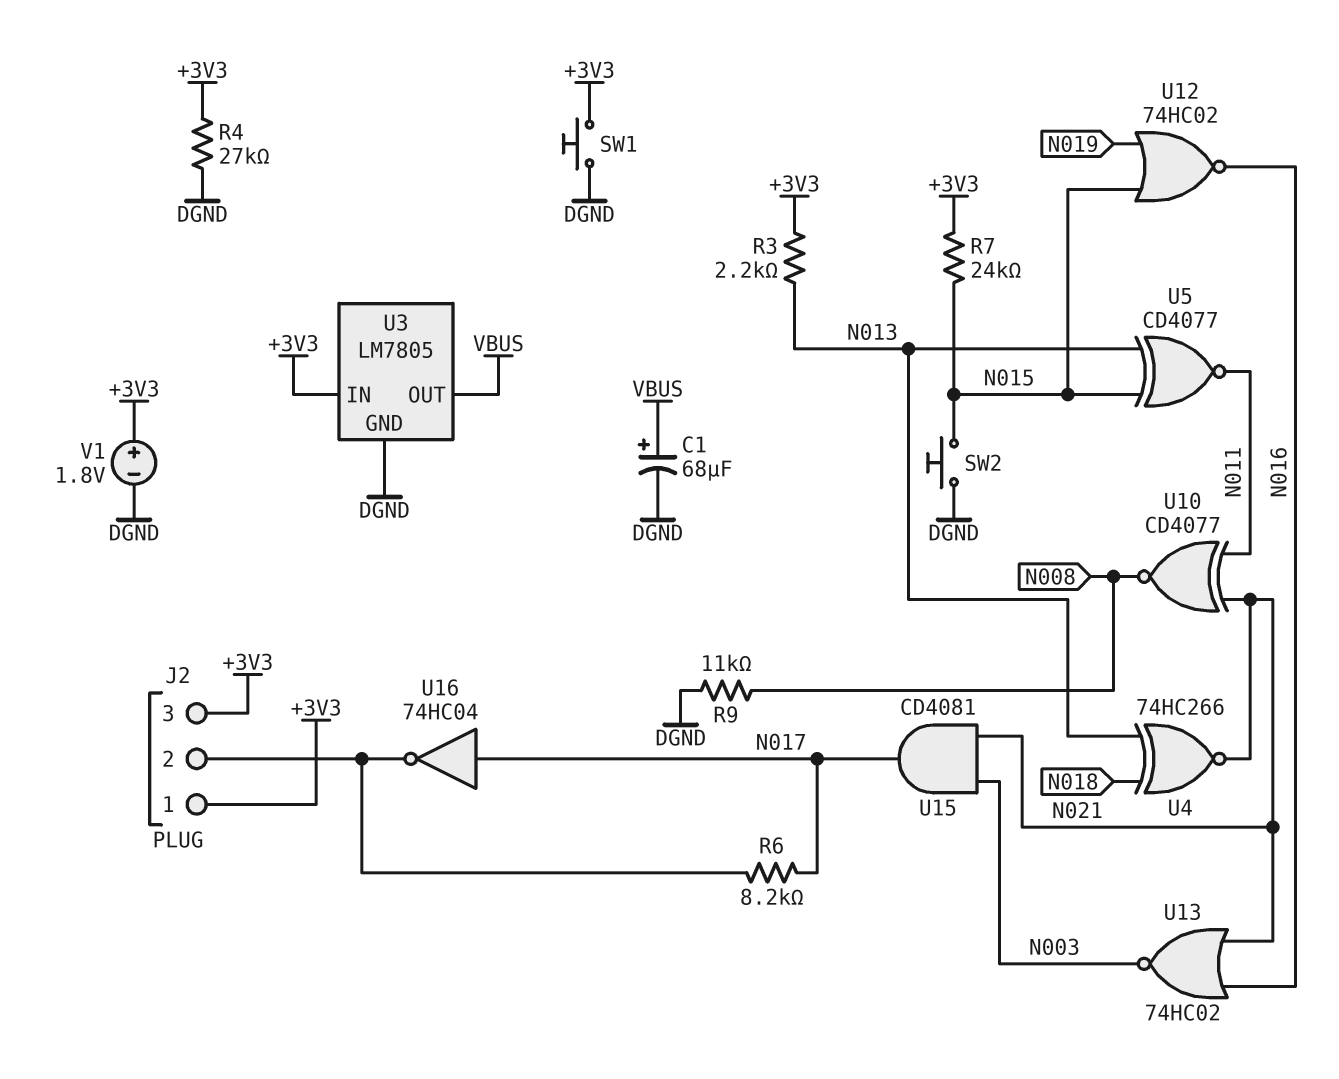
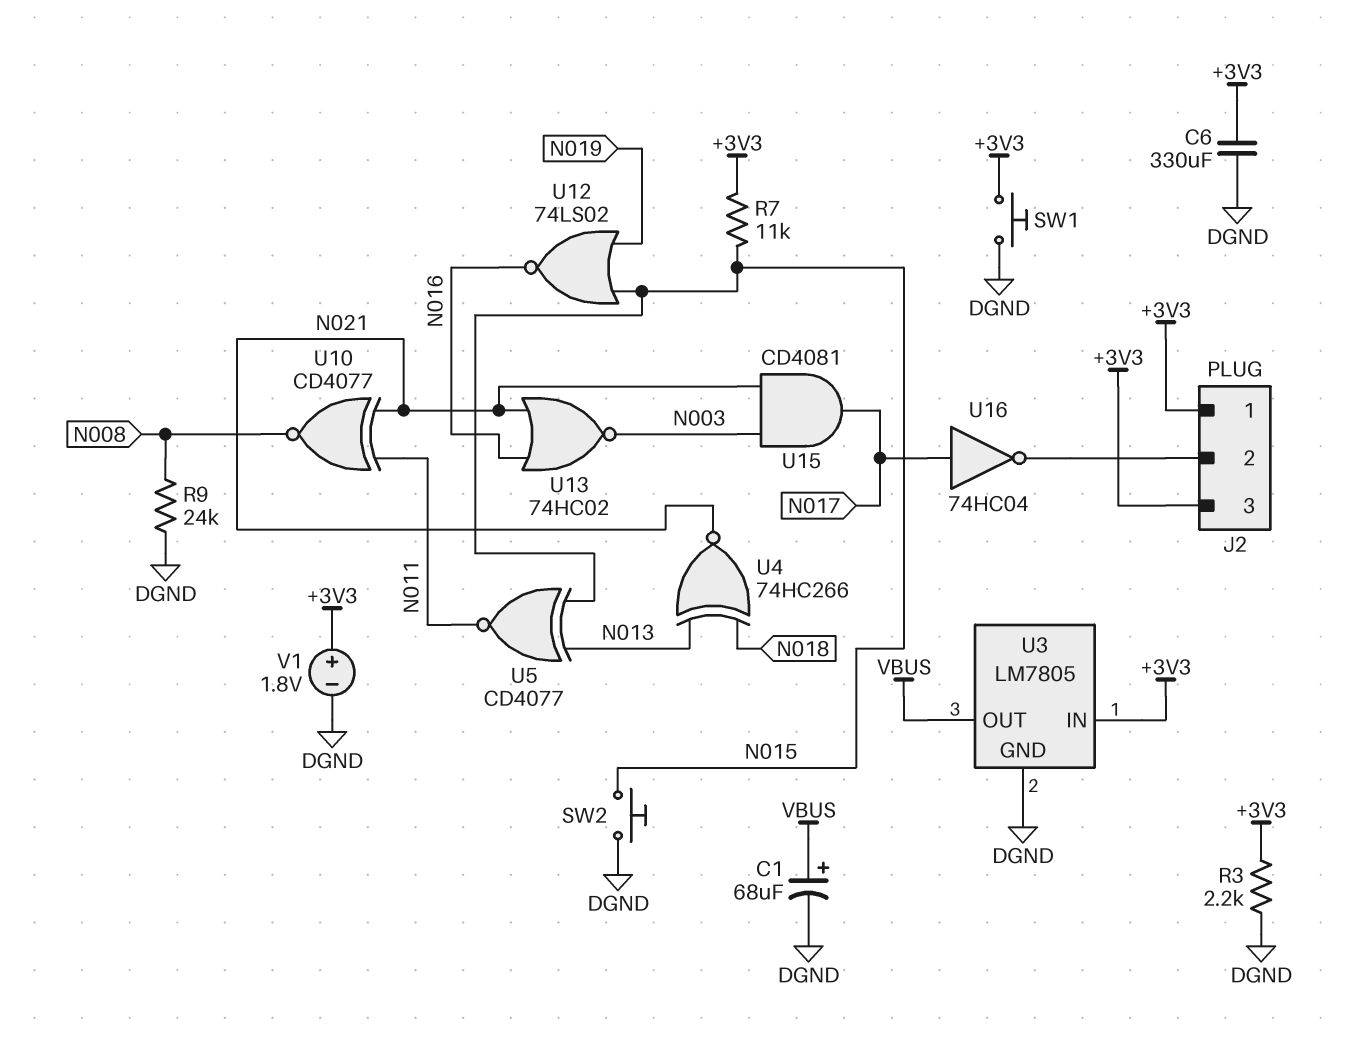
C6: none -> 330uF (+3V3, DGND)
R3: 2.2k (+3V3, N013) -> 2.2k (+3V3, DGND)
R4: 27k (+3V3, DGND) -> none
R6: 8.2k (J2/2, N017) -> none
R7: 24k (+3V3, N015) -> 11k (+3V3, N015)
R9: 11k (DGND, N008) -> 24k (DGND, N008)
U12: NOR 74HC02 (in N015, in N019, out N016) -> NOR 74LS02 (in N015, in N019, out N016)

